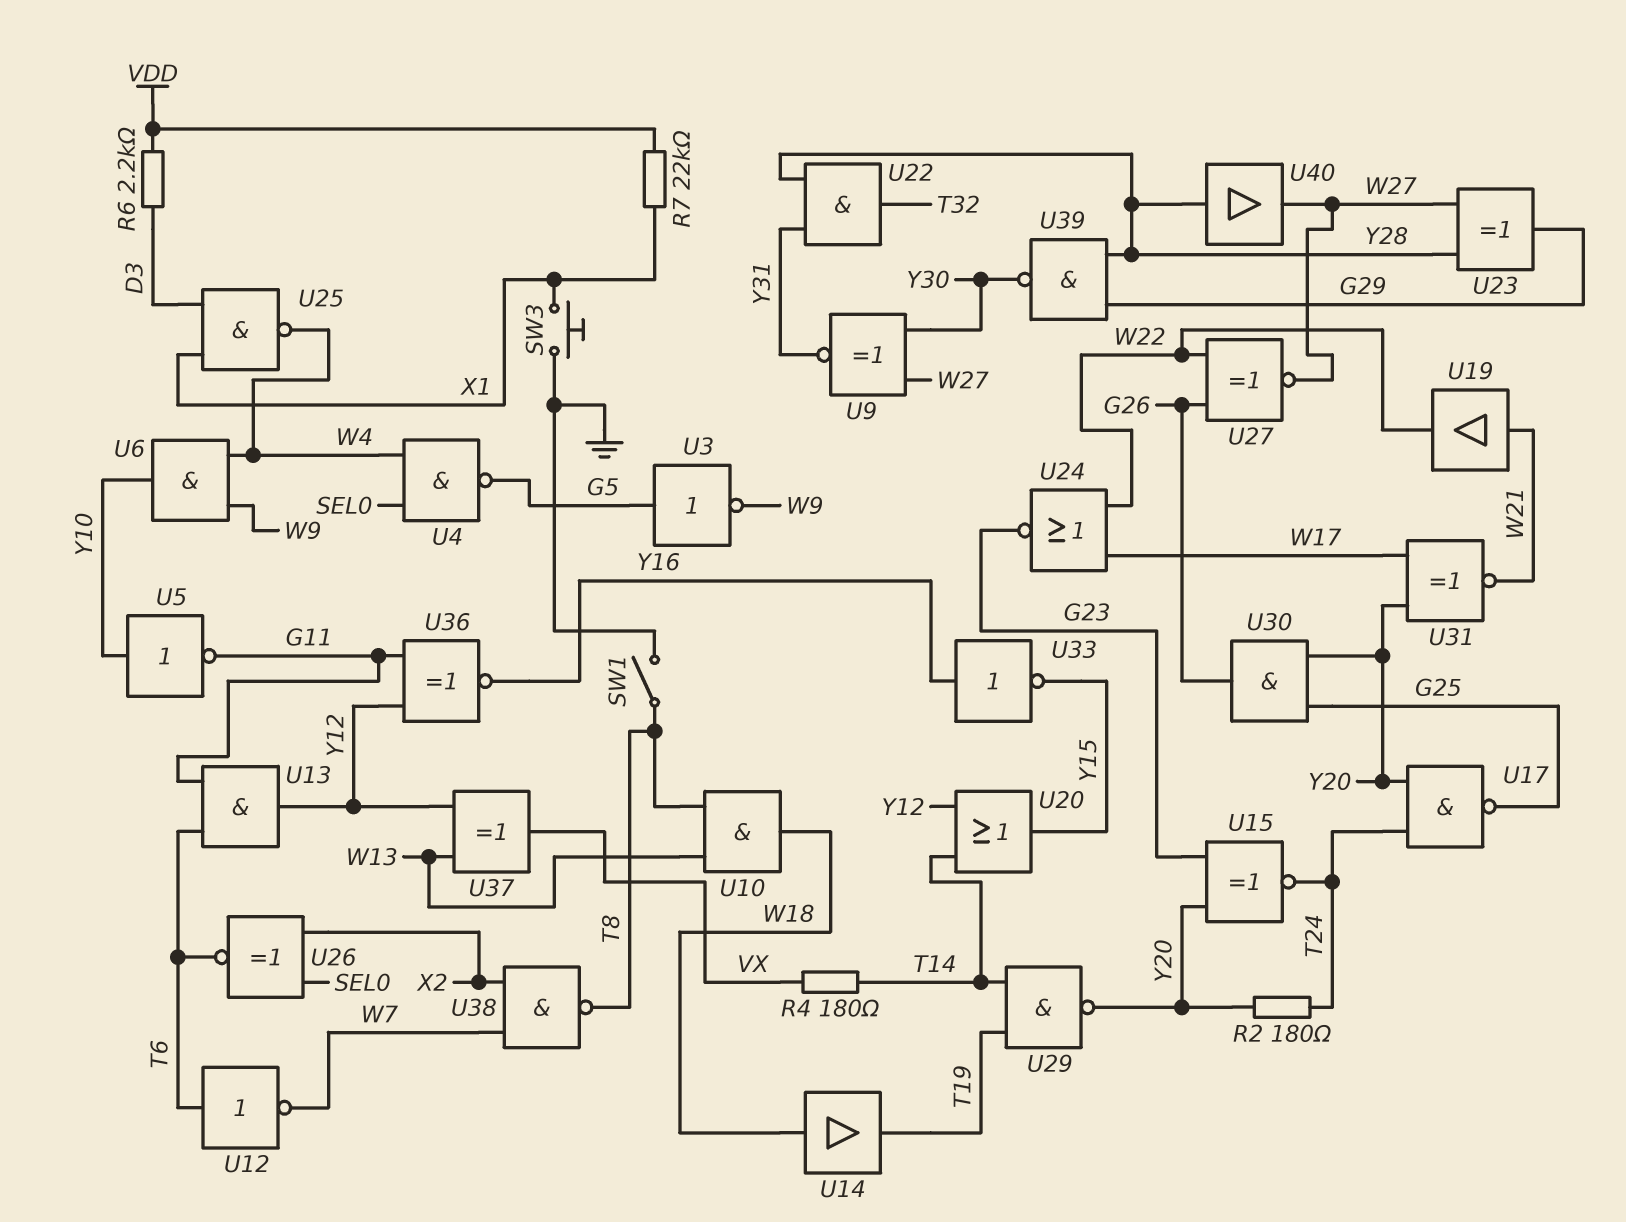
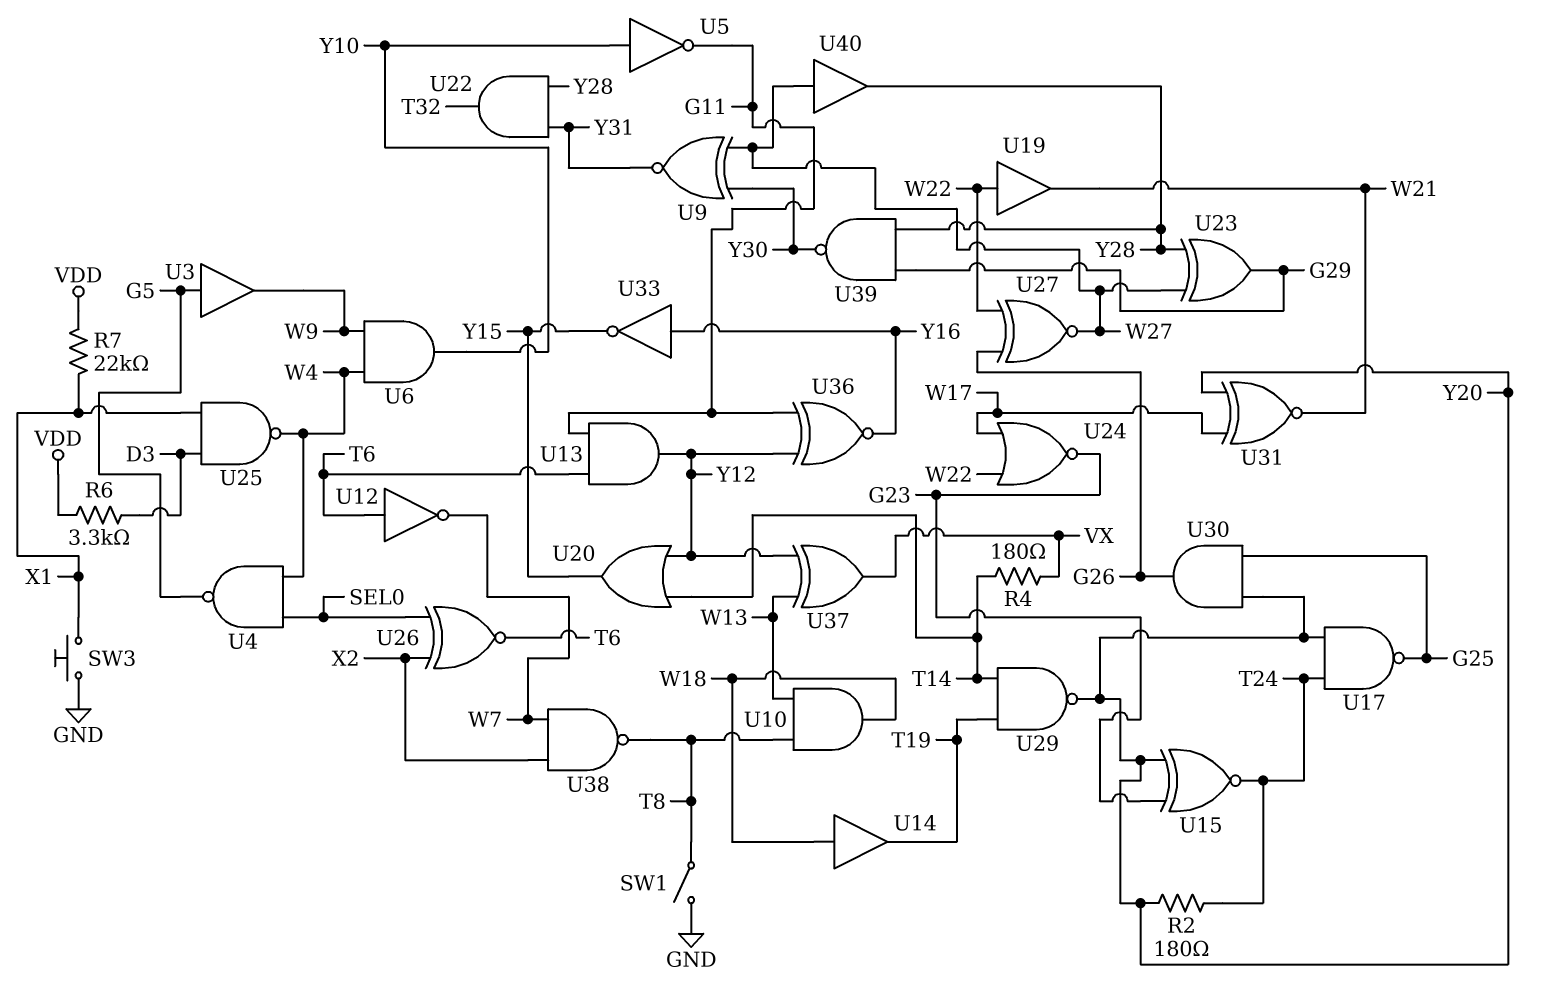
R6: 2.2k (D3, VDD) -> 3.3k (D3, VDD)
U3: NOT (in G5, out W9) -> buffer (in G5, out W9)
U19: buffer (in W21, out W22) -> buffer (in W22, out W21)
U40: buffer (in Y28, out W27) -> buffer (in W27, out Y28)

